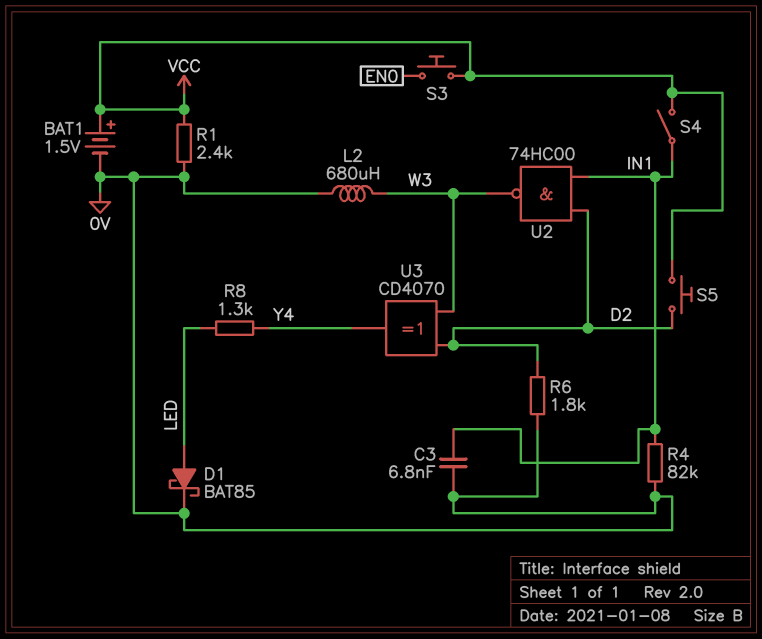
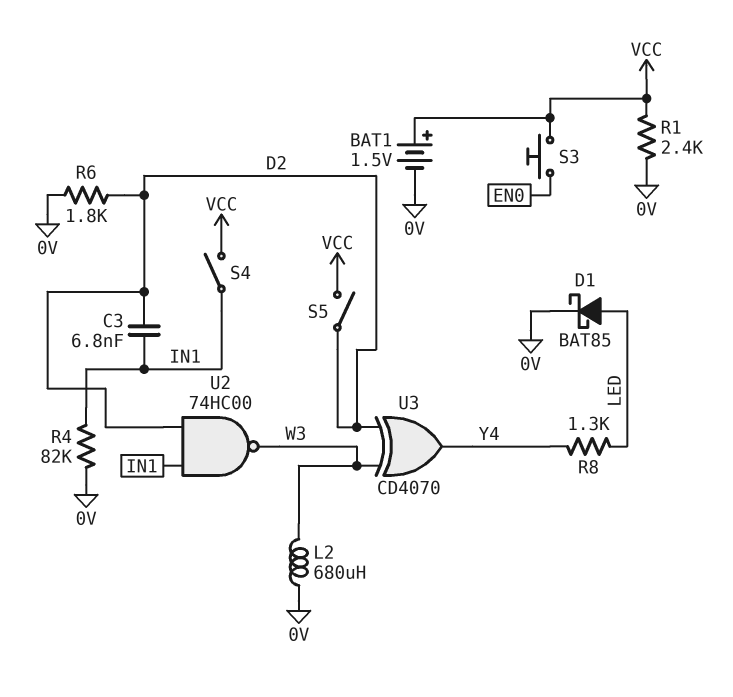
C3: 6.8nF (0V, IN1) -> 6.8nF (D2, IN1)
S5: button (D2, VCC) -> switch (D2, VCC)

